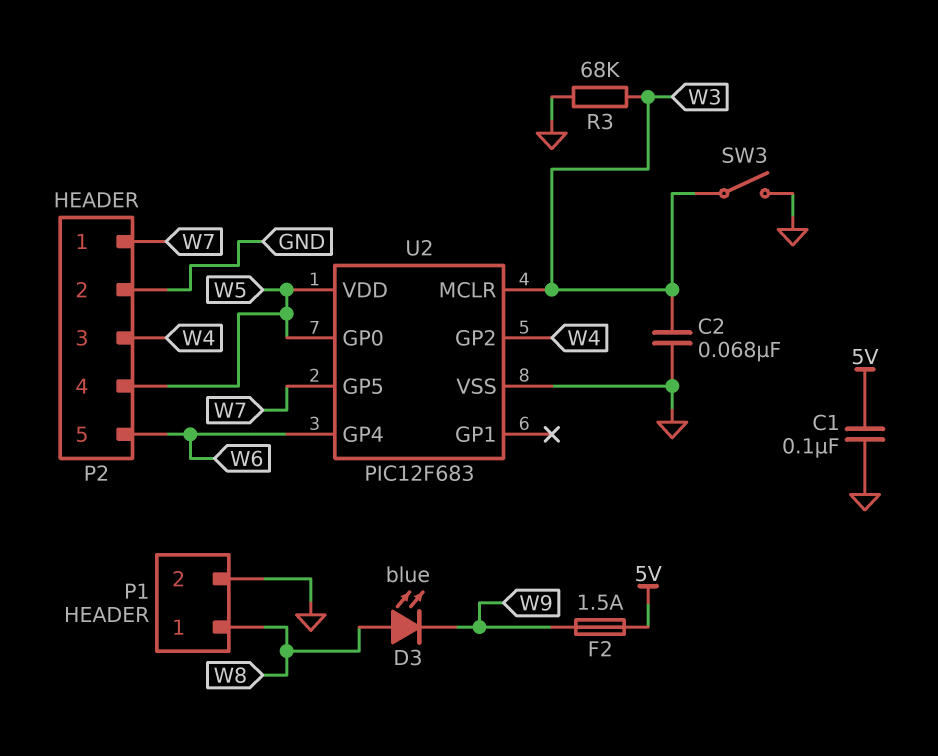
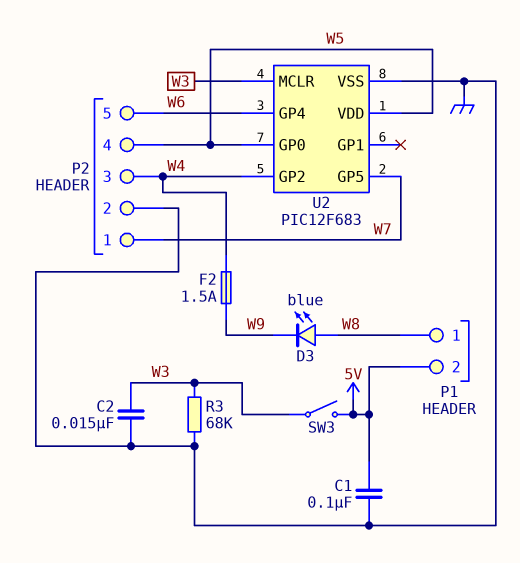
C2: 68nF (GND, W3) -> 15nF (GND, W3)
F2: 1.5A (5V, W9) -> 1.5A (W4, W9)
P1 pin 2: GND -> 5V
SW3: switch (GND, W3) -> switch (5V, W3)

